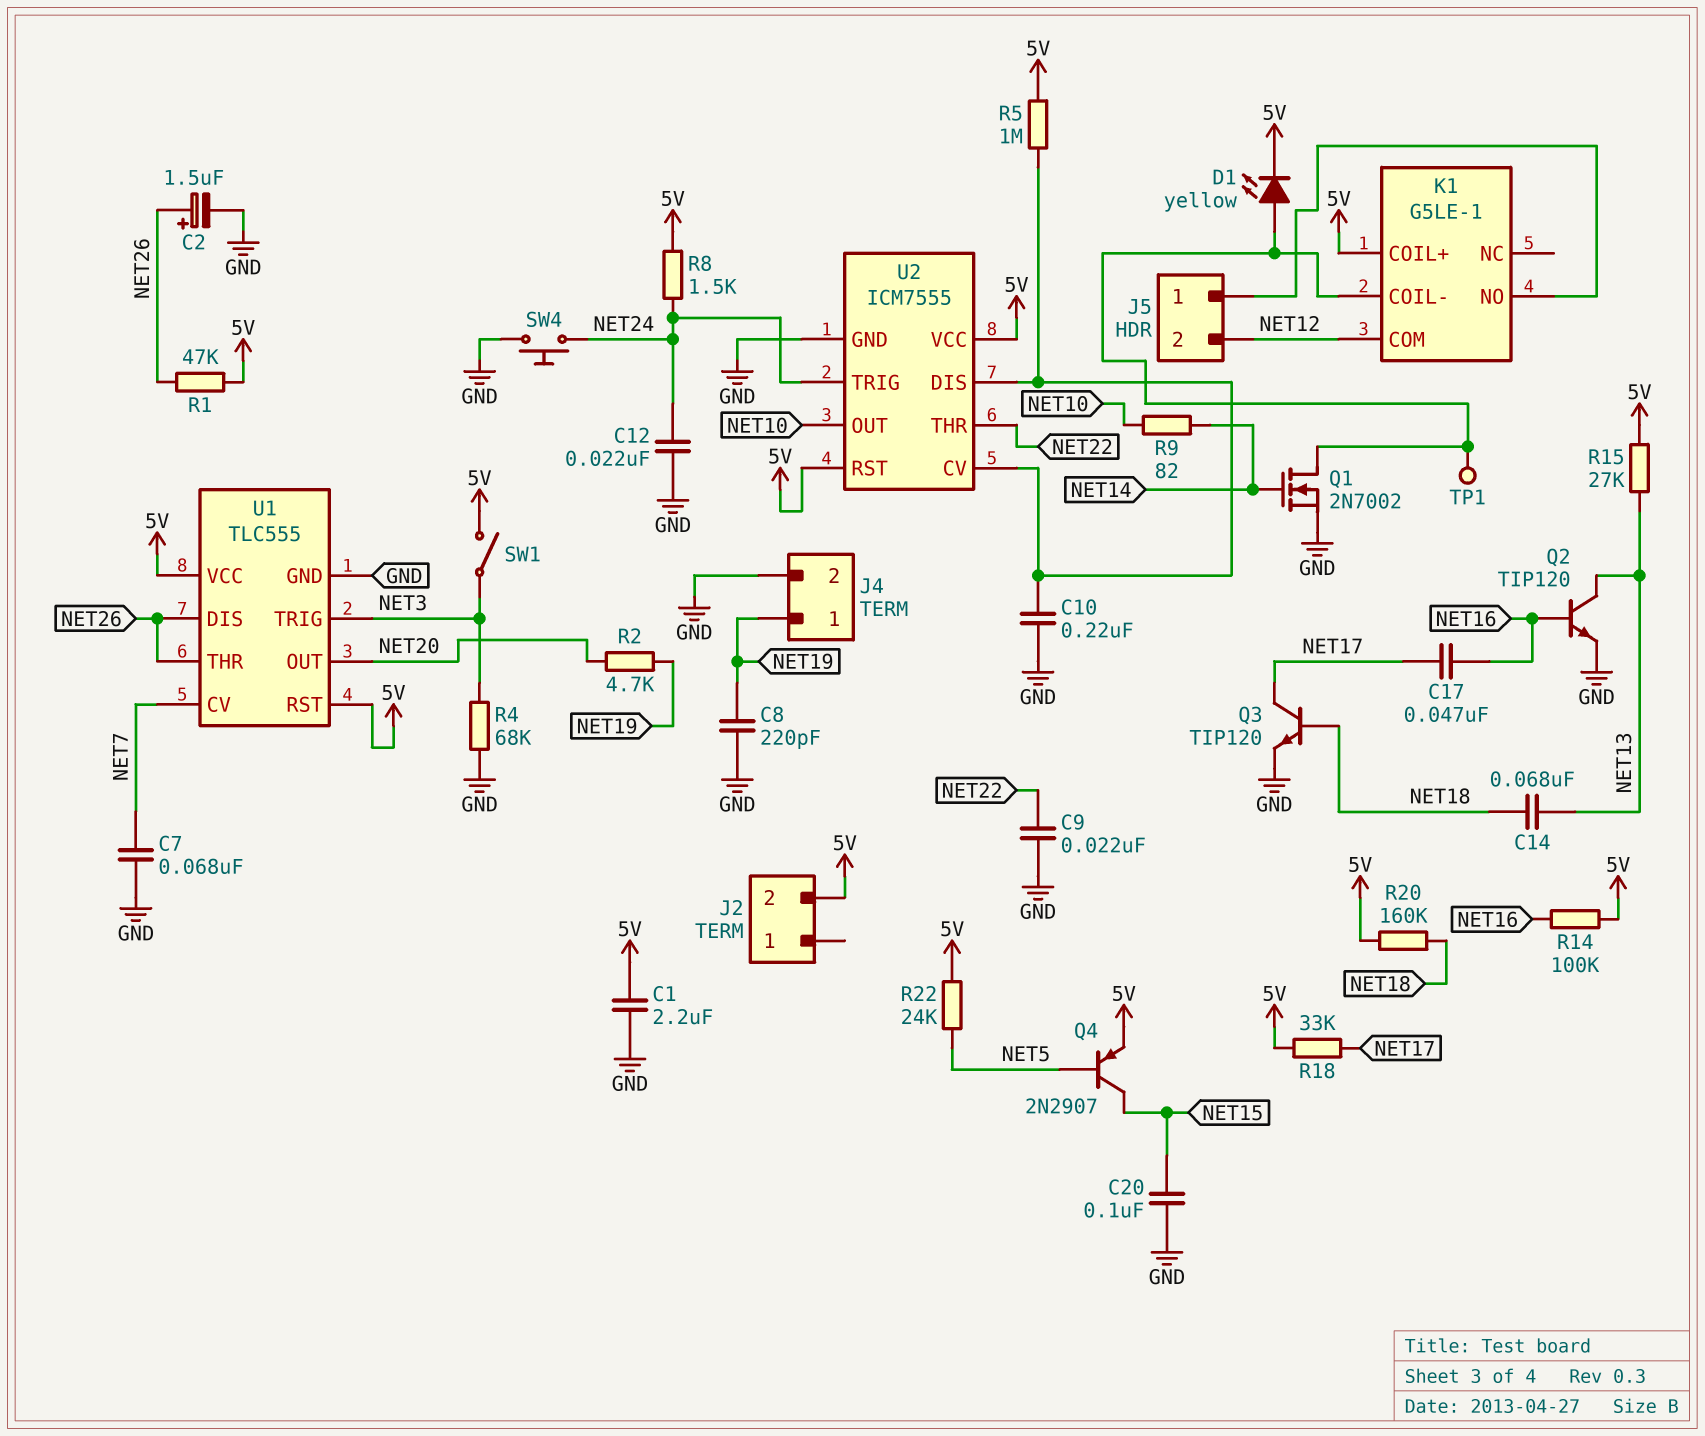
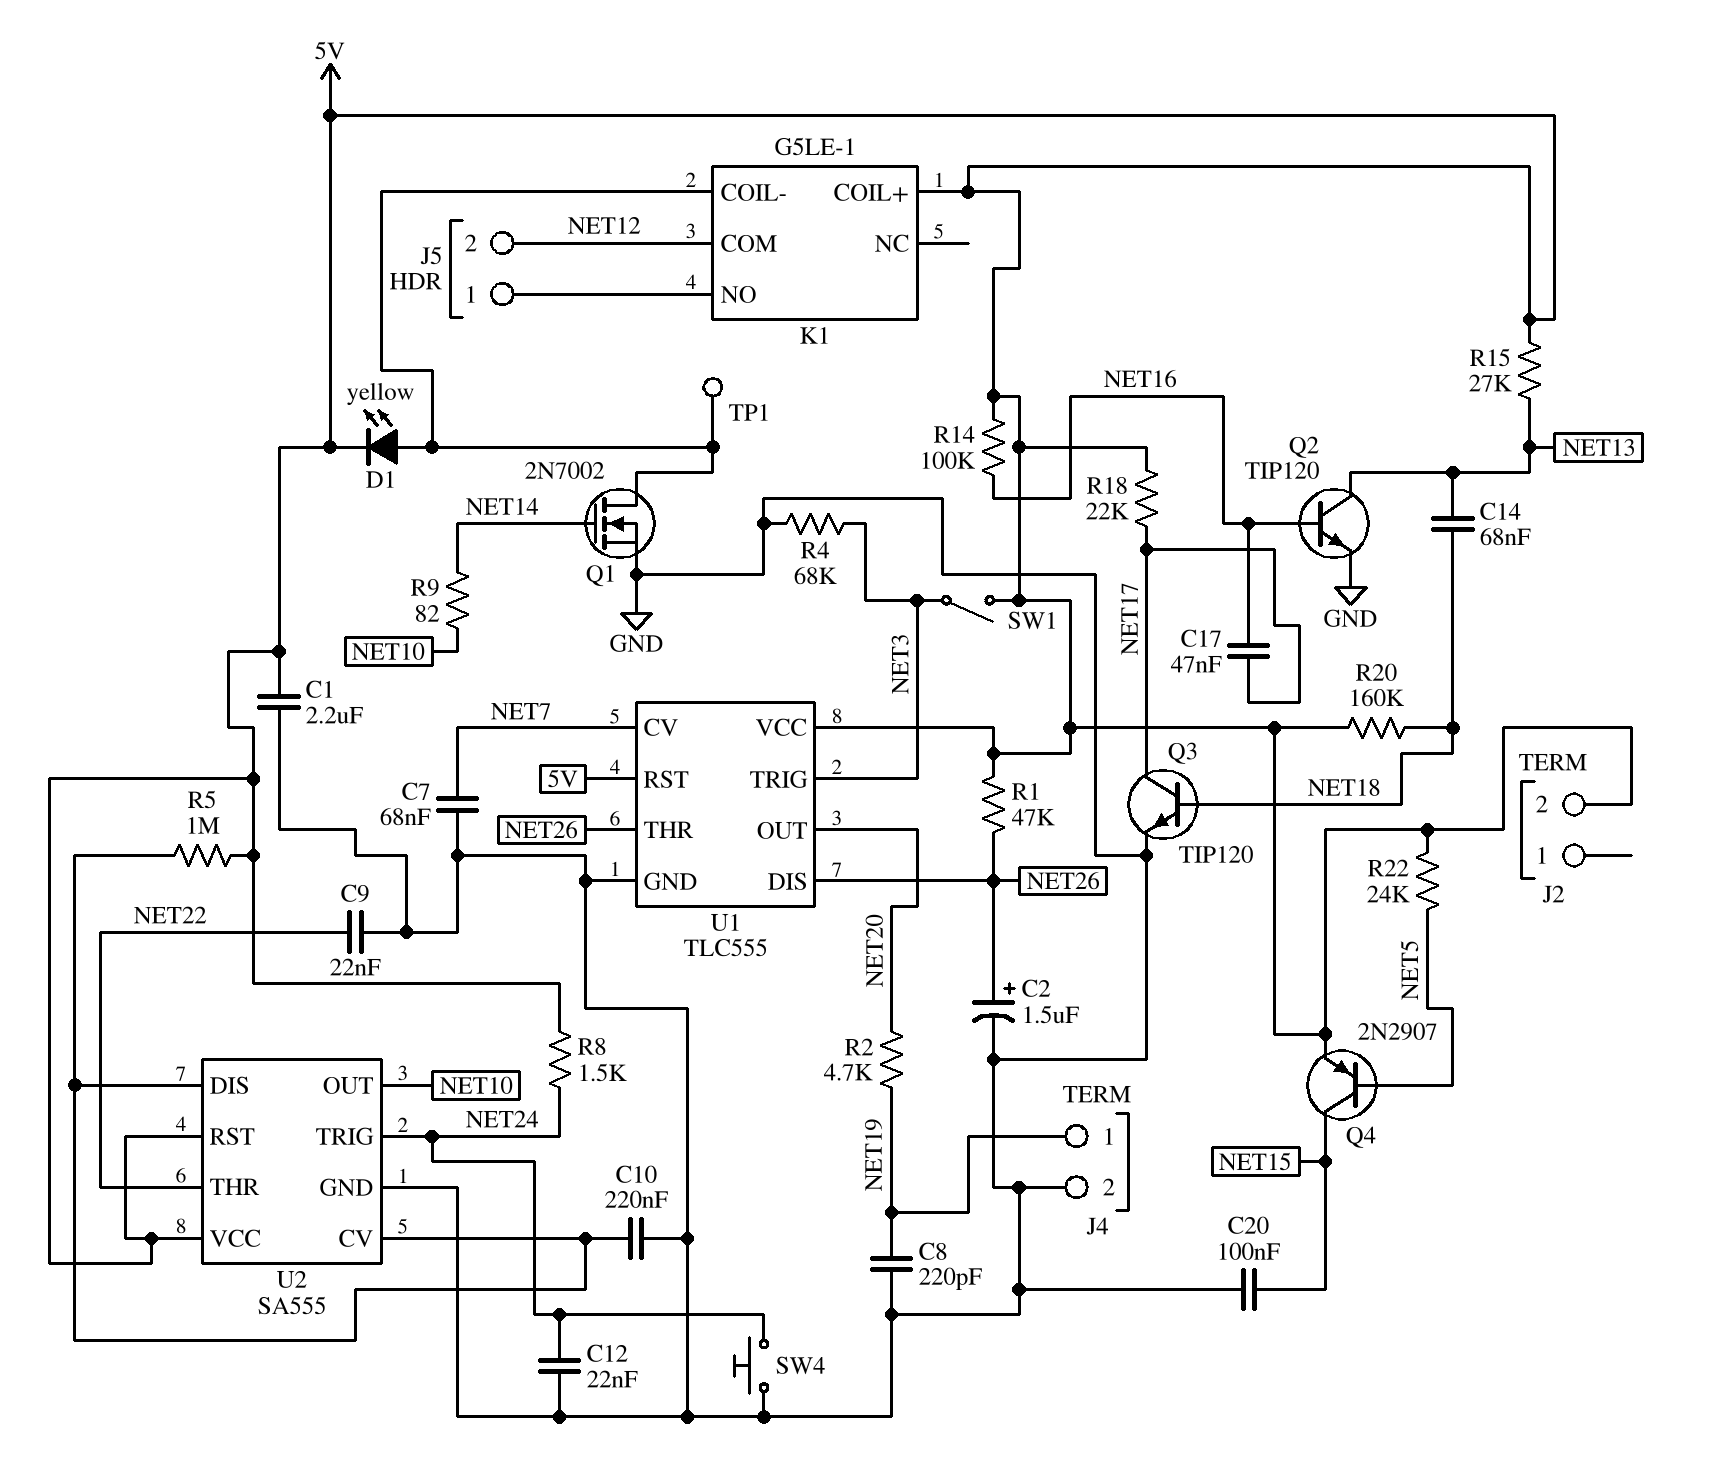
R18: 33k (5V, NET17) -> 22k (5V, NET17)
U2: ICM7555 -> SA555

